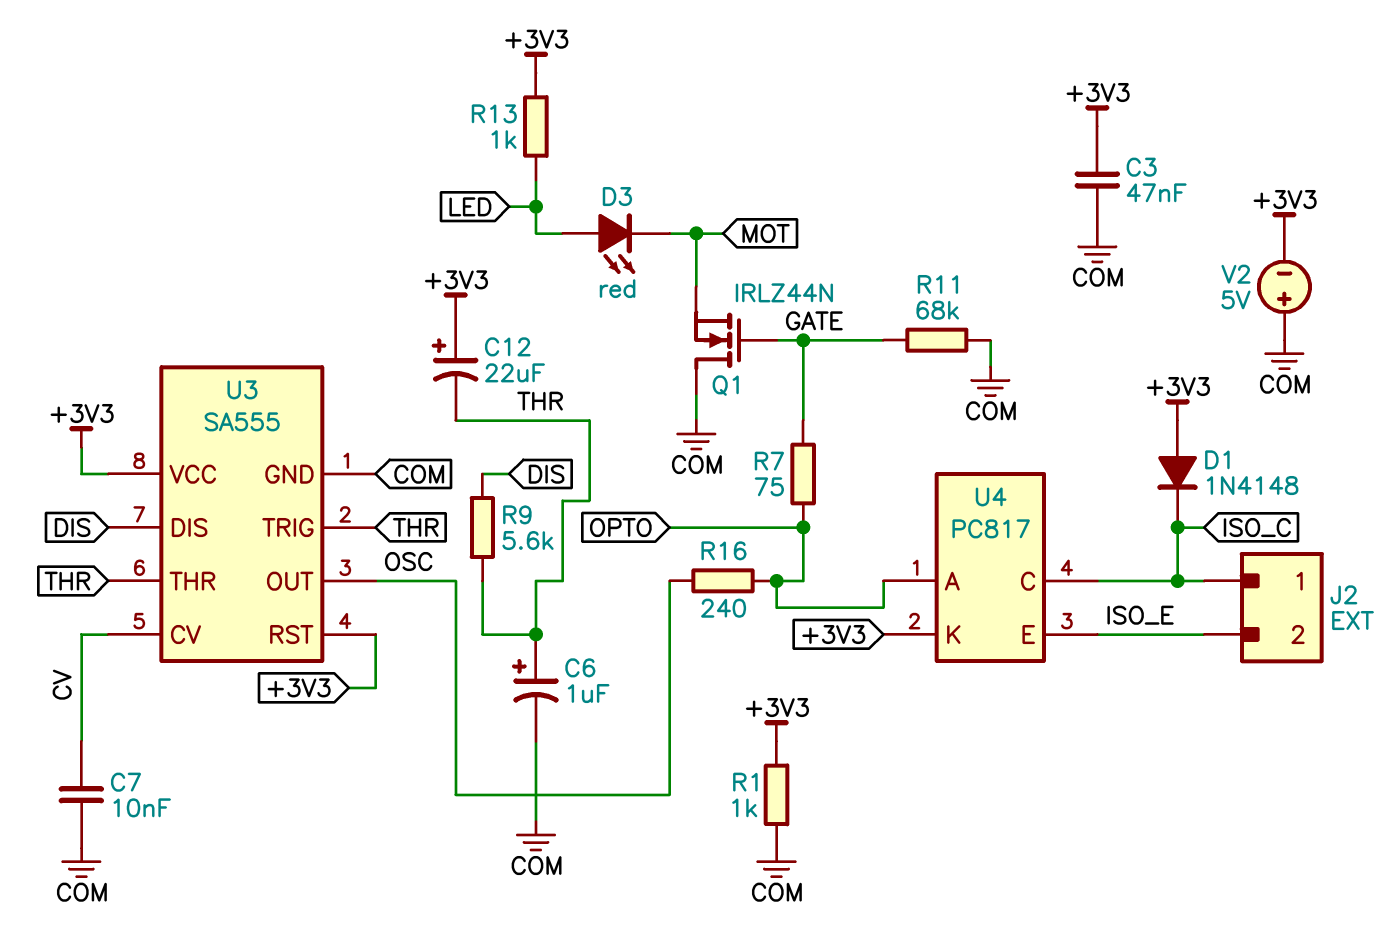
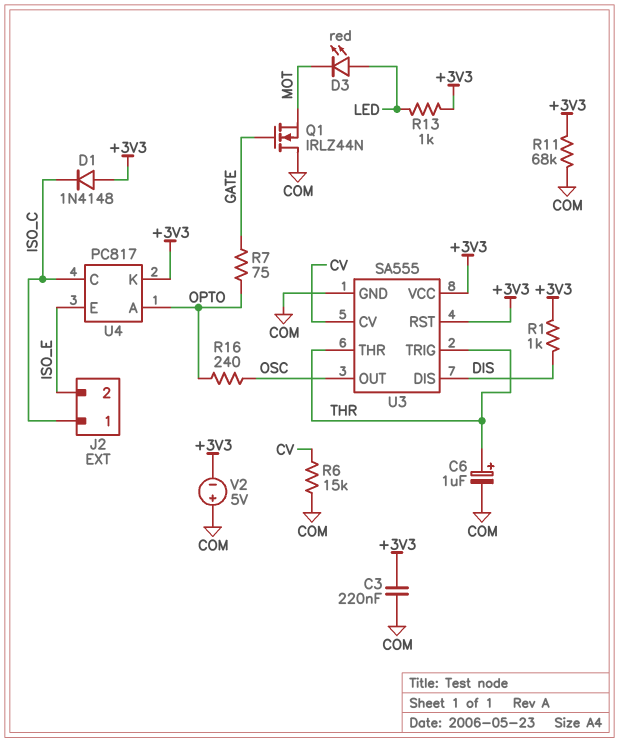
C3: 47nF (+3V3, COM) -> 220nF (+3V3, COM)
C7: 10nF (COM, CV) -> none
C12: 22uF (plus +3V3, minus THR) -> none
R1: 1k (+3V3, COM) -> 1k (+3V3, DIS)
R6: none -> 15k (COM, CV)
R9: 5.6k (DIS, THR) -> none
R11: 68k (COM, GATE) -> 68k (+3V3, COM)

